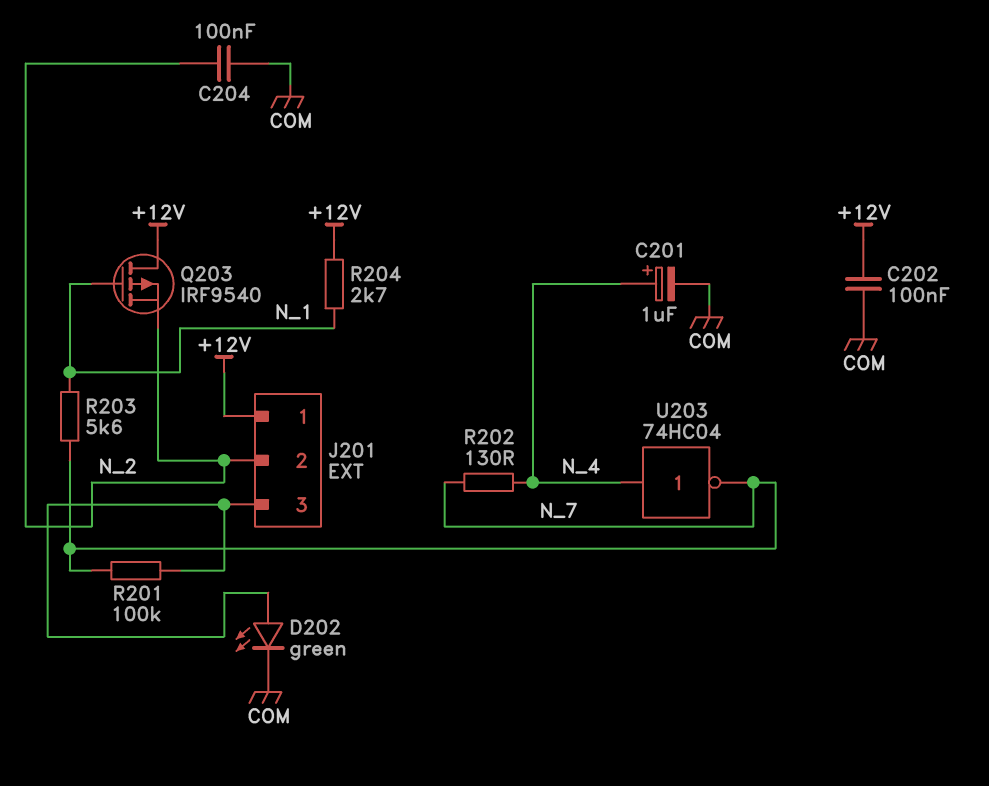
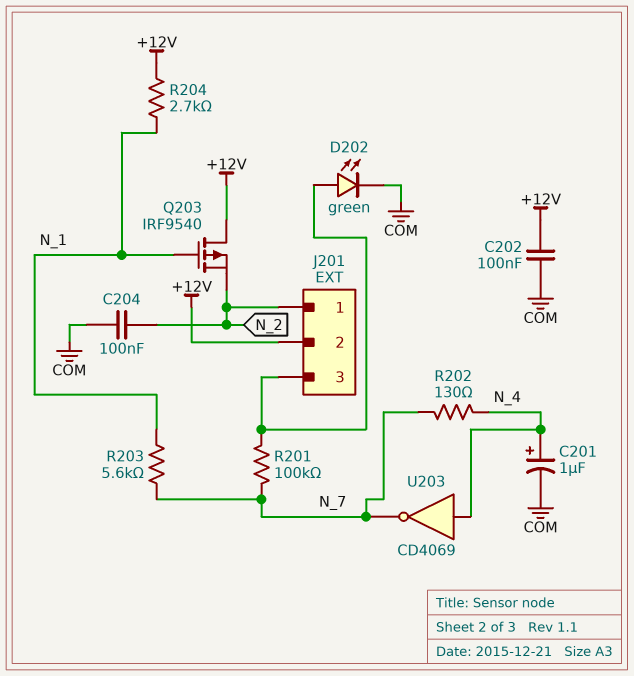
J201 pin 1: +12V -> N_2
J201 pin 2: N_2 -> +12V
U203: NOT 74HC04 (in N_4, out N_7) -> NOT CD4069 (in N_4, out N_7)

